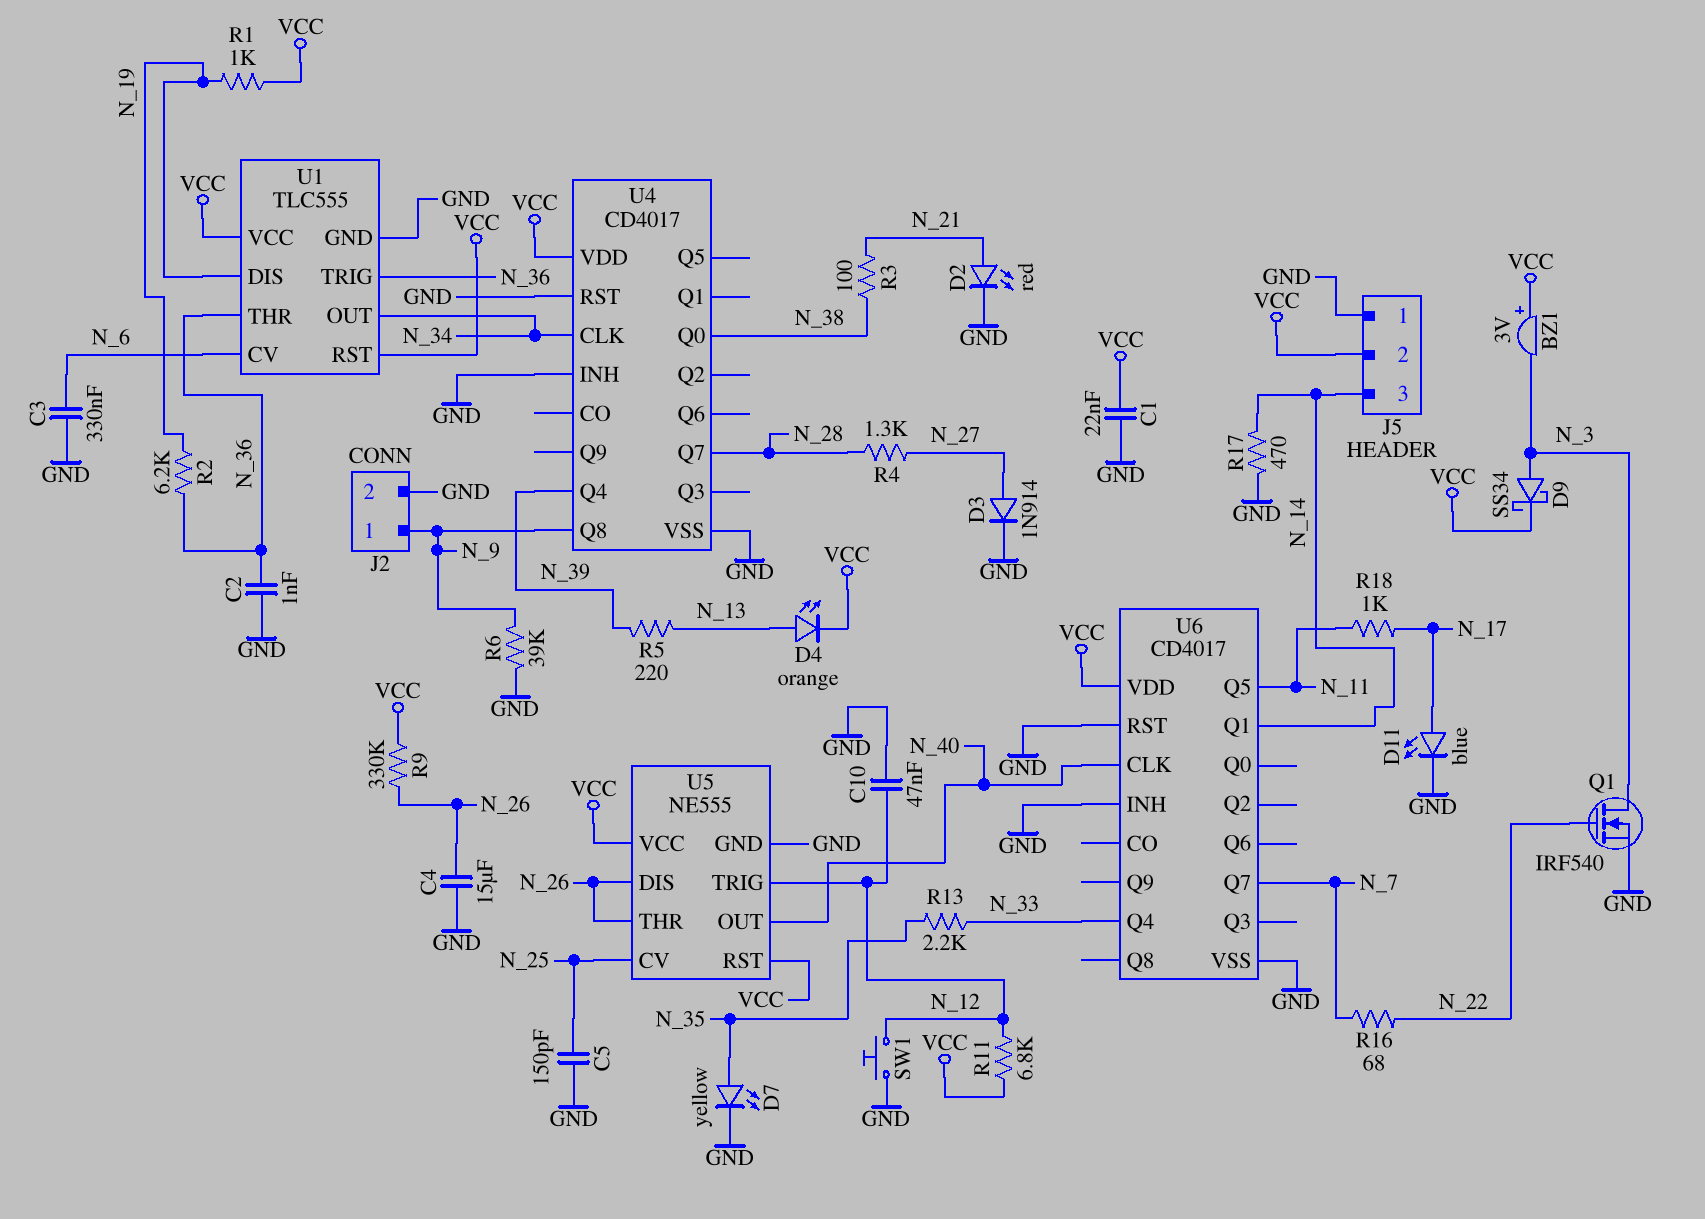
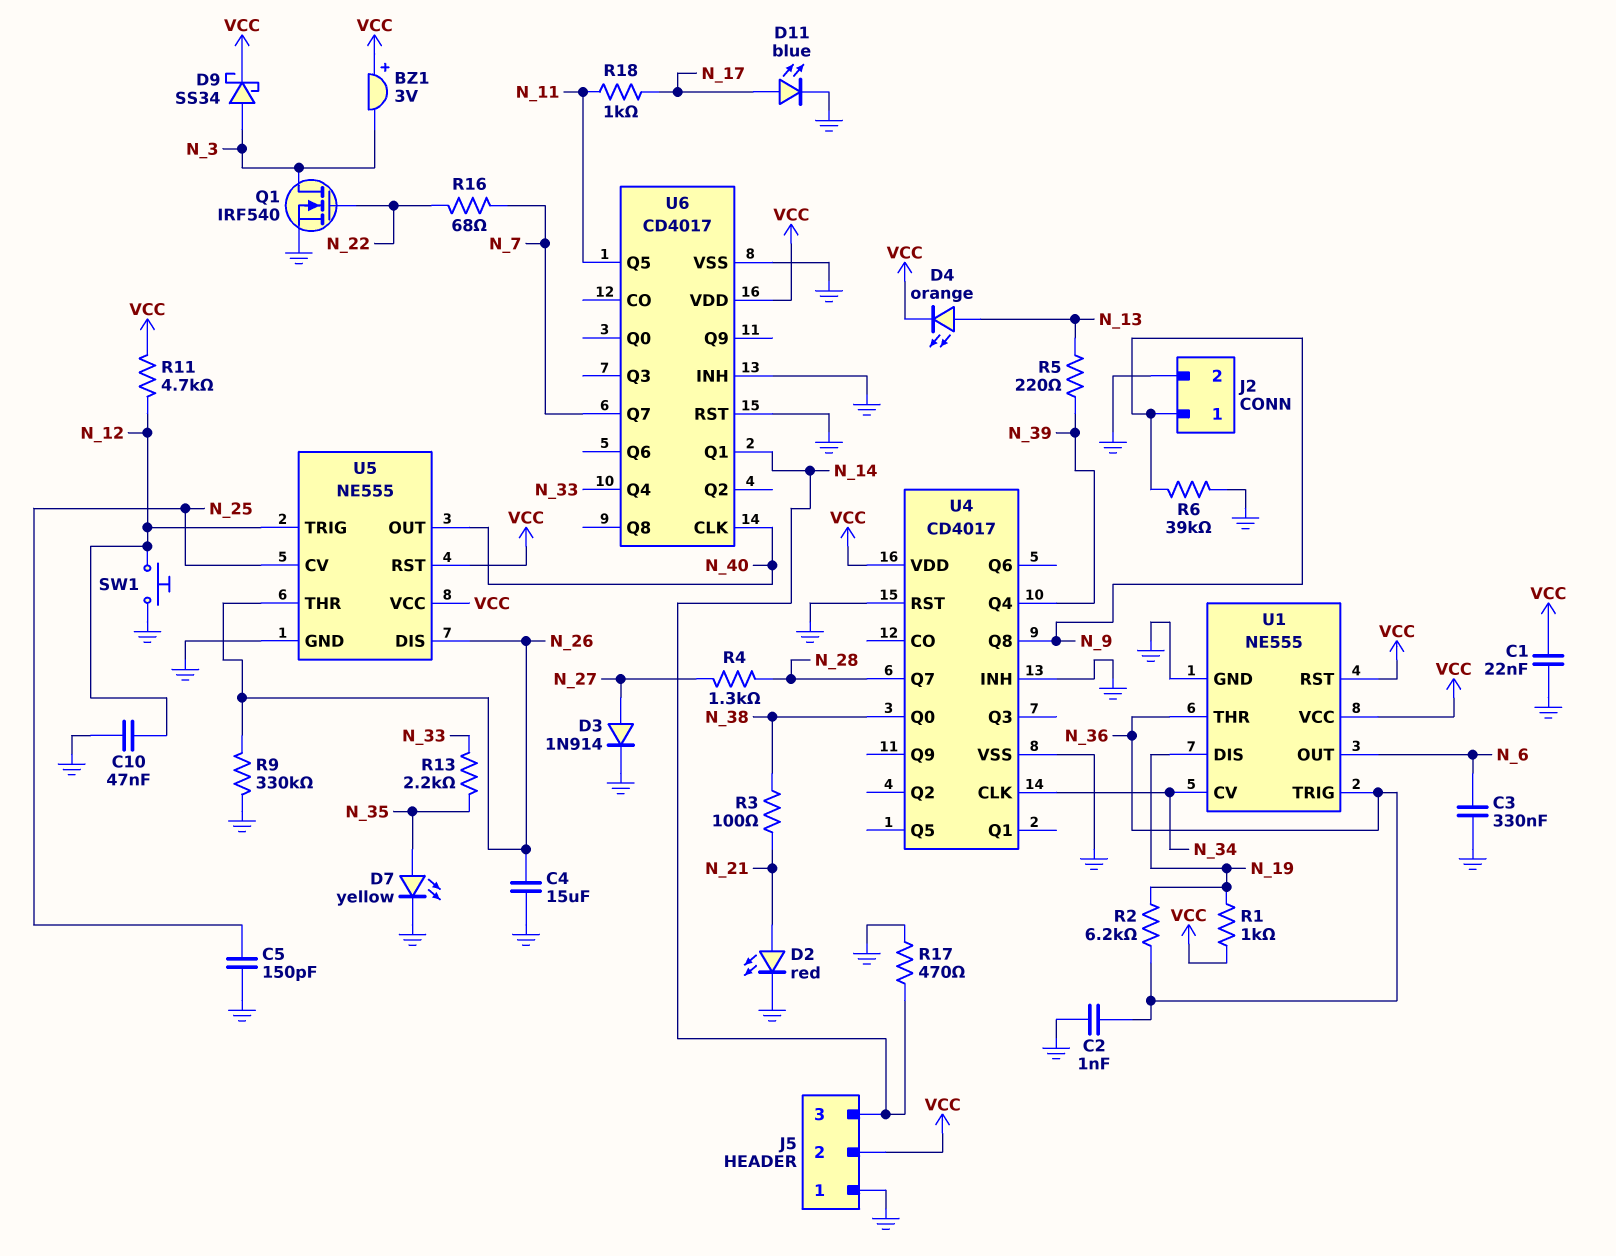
R9: 330k (N_26, VCC) -> 330k (GND, N_26)
R11: 6.8k (N_12, VCC) -> 4.7k (N_12, VCC)
U1: TLC555 -> NE555
U1 pin CV: N_6 -> N_34
U1 pin OUT: N_34 -> N_6

